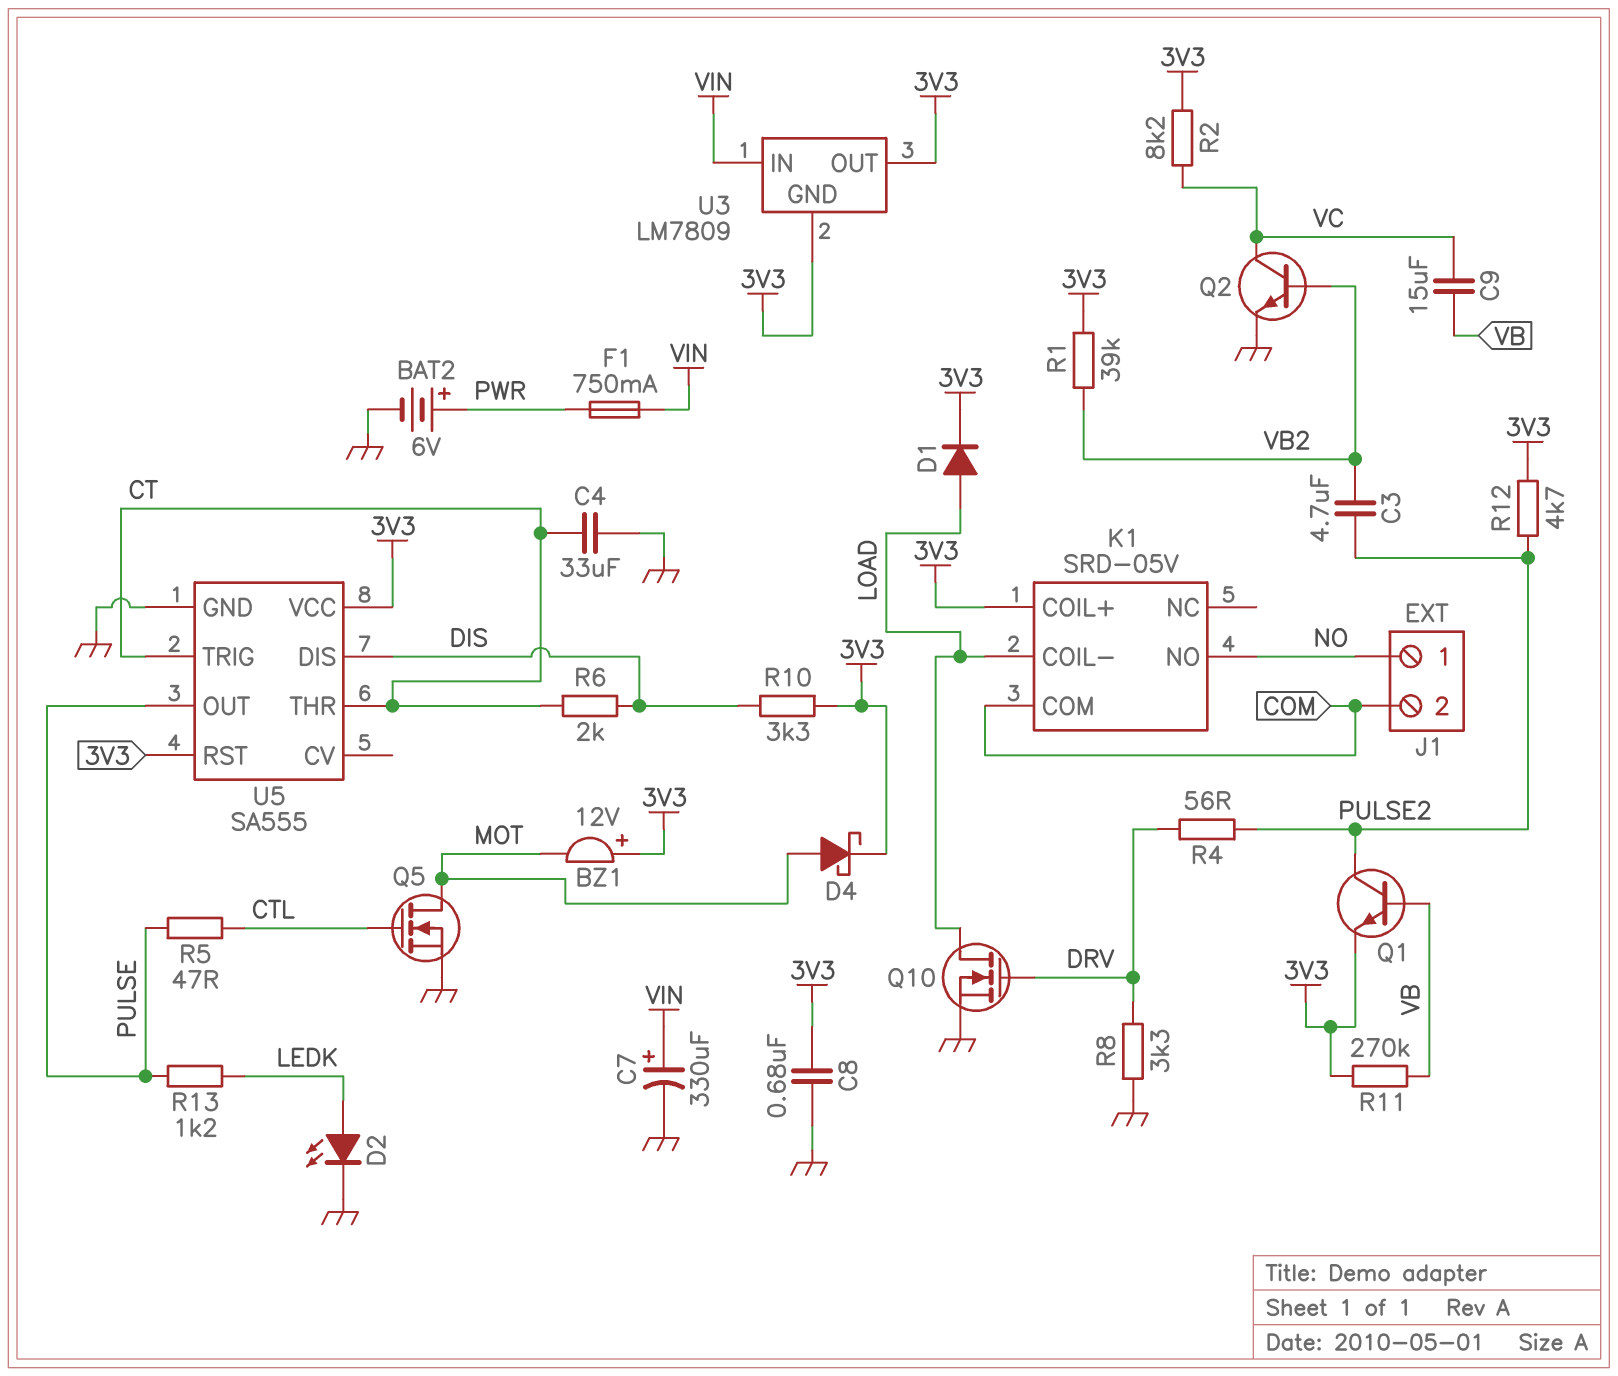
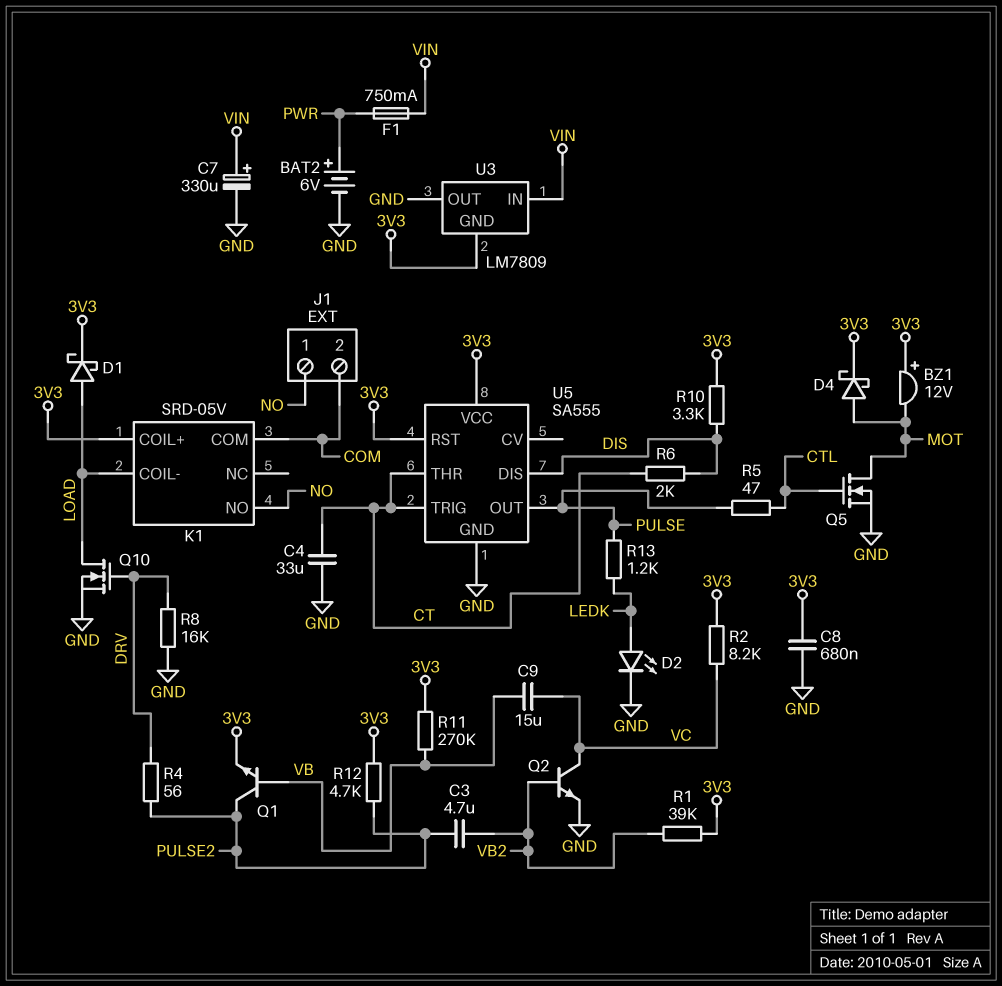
D1: diode (A LOAD, K 3V3) -> schottky (A LOAD, K 3V3)
R8: 3.3k (DRV, GND) -> 16k (DRV, GND)
U3 pin OUT: 3V3 -> GND

